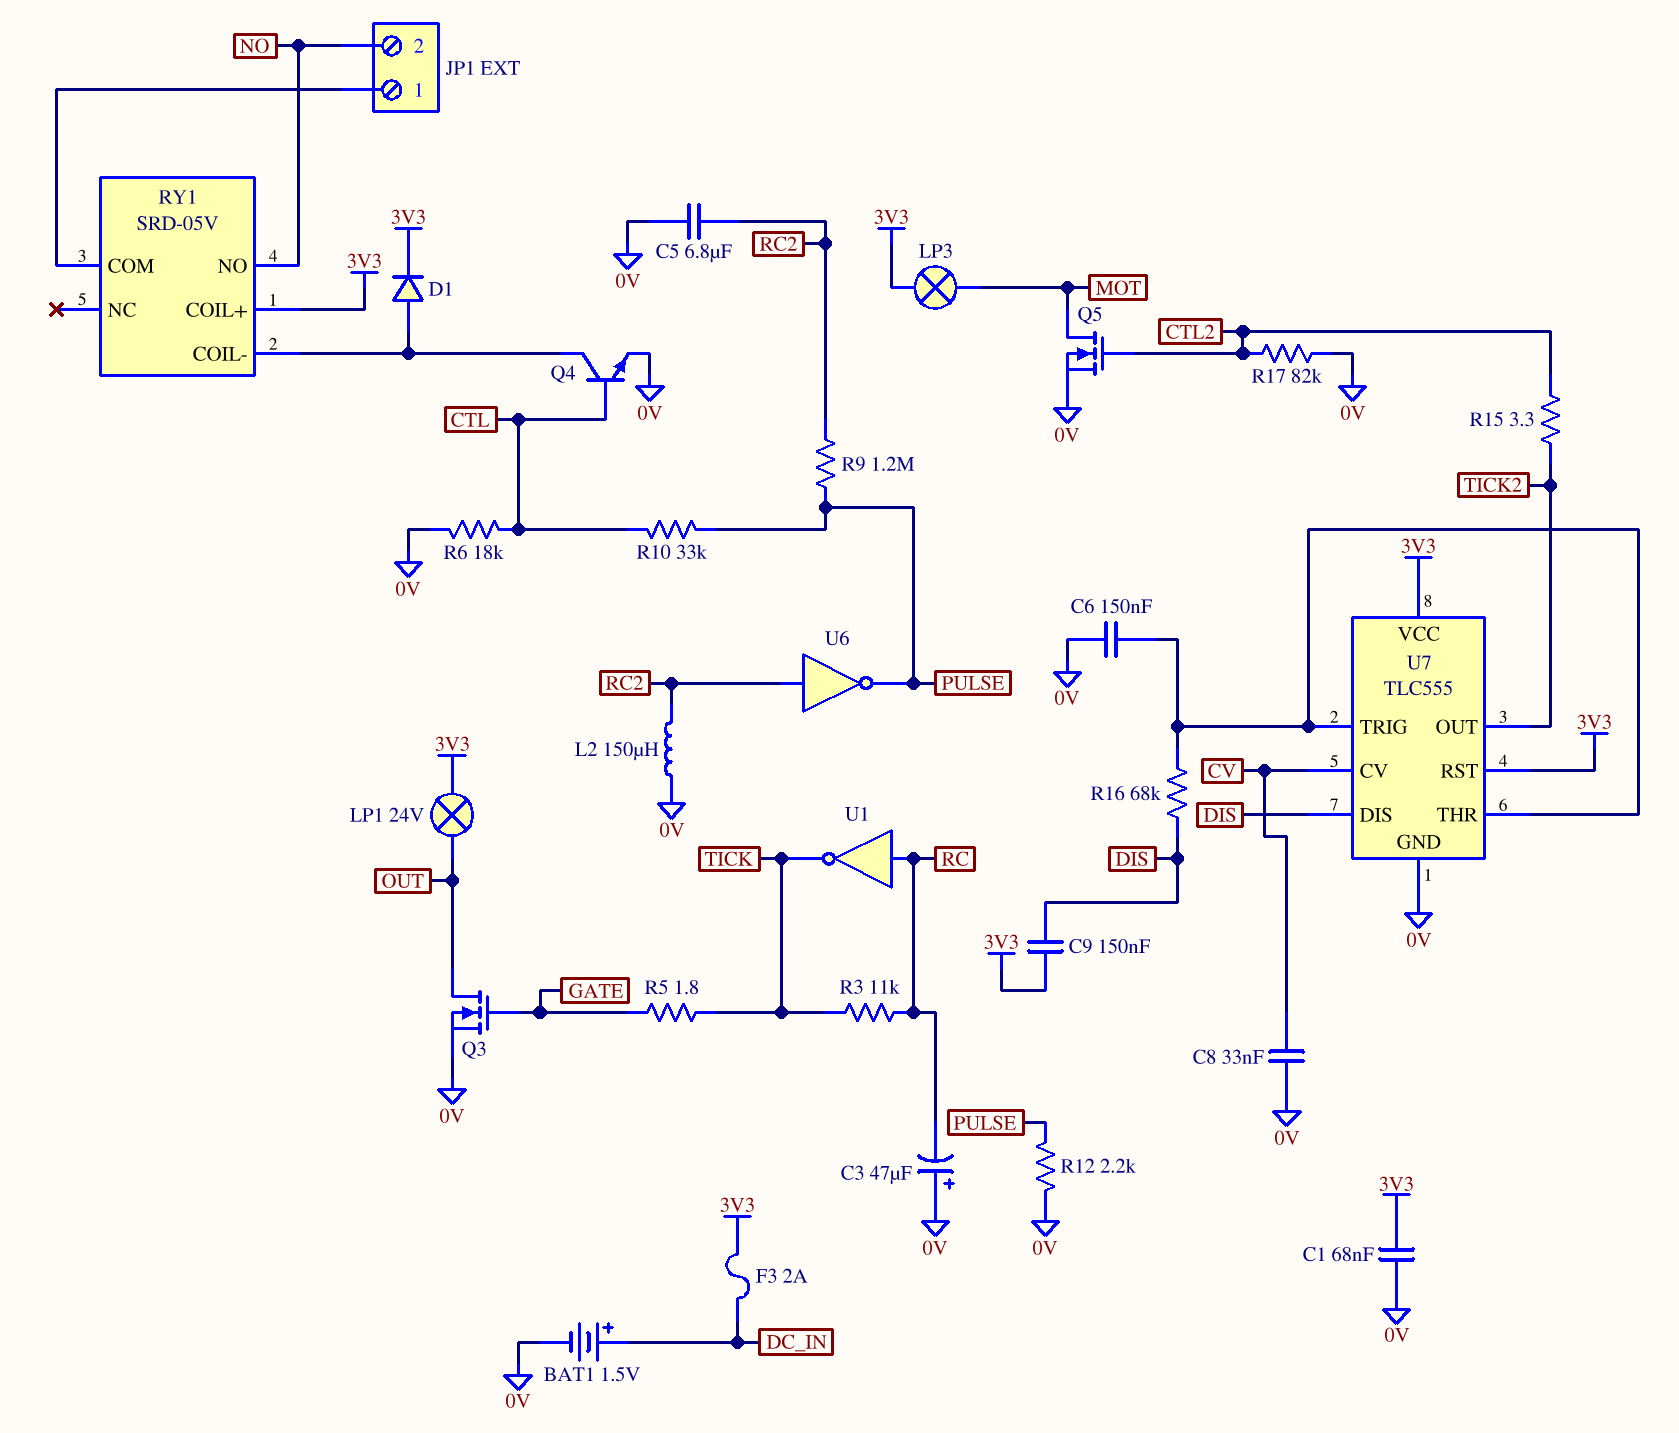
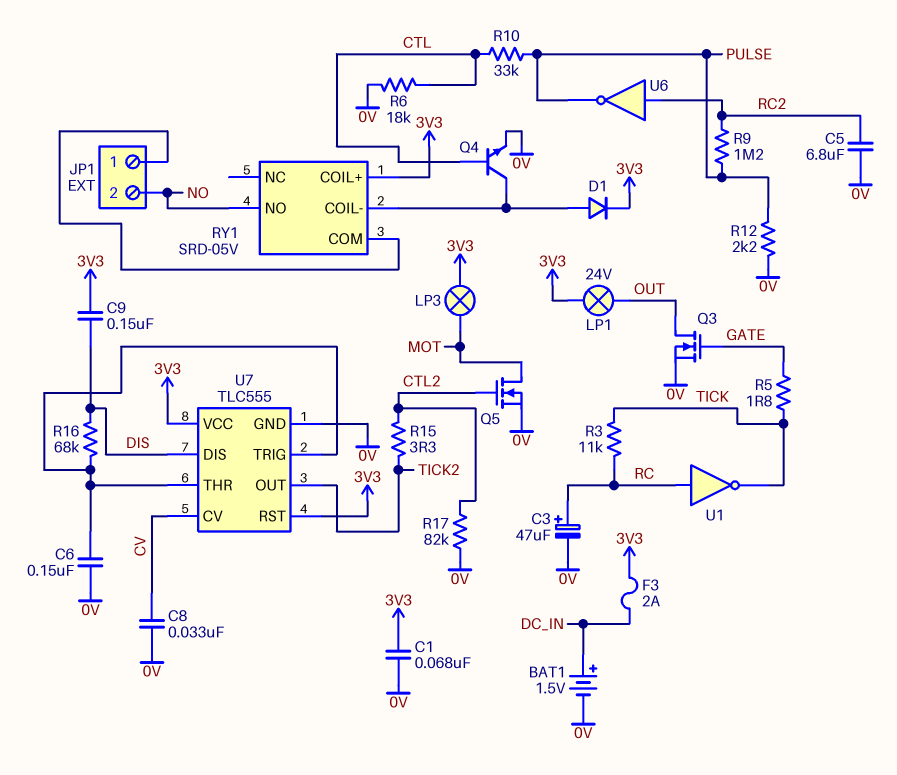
C3: 47uF (plus 0V, minus RC) -> 47uF (plus RC, minus 0V)
L2: 150uH (0V, RC2) -> none

